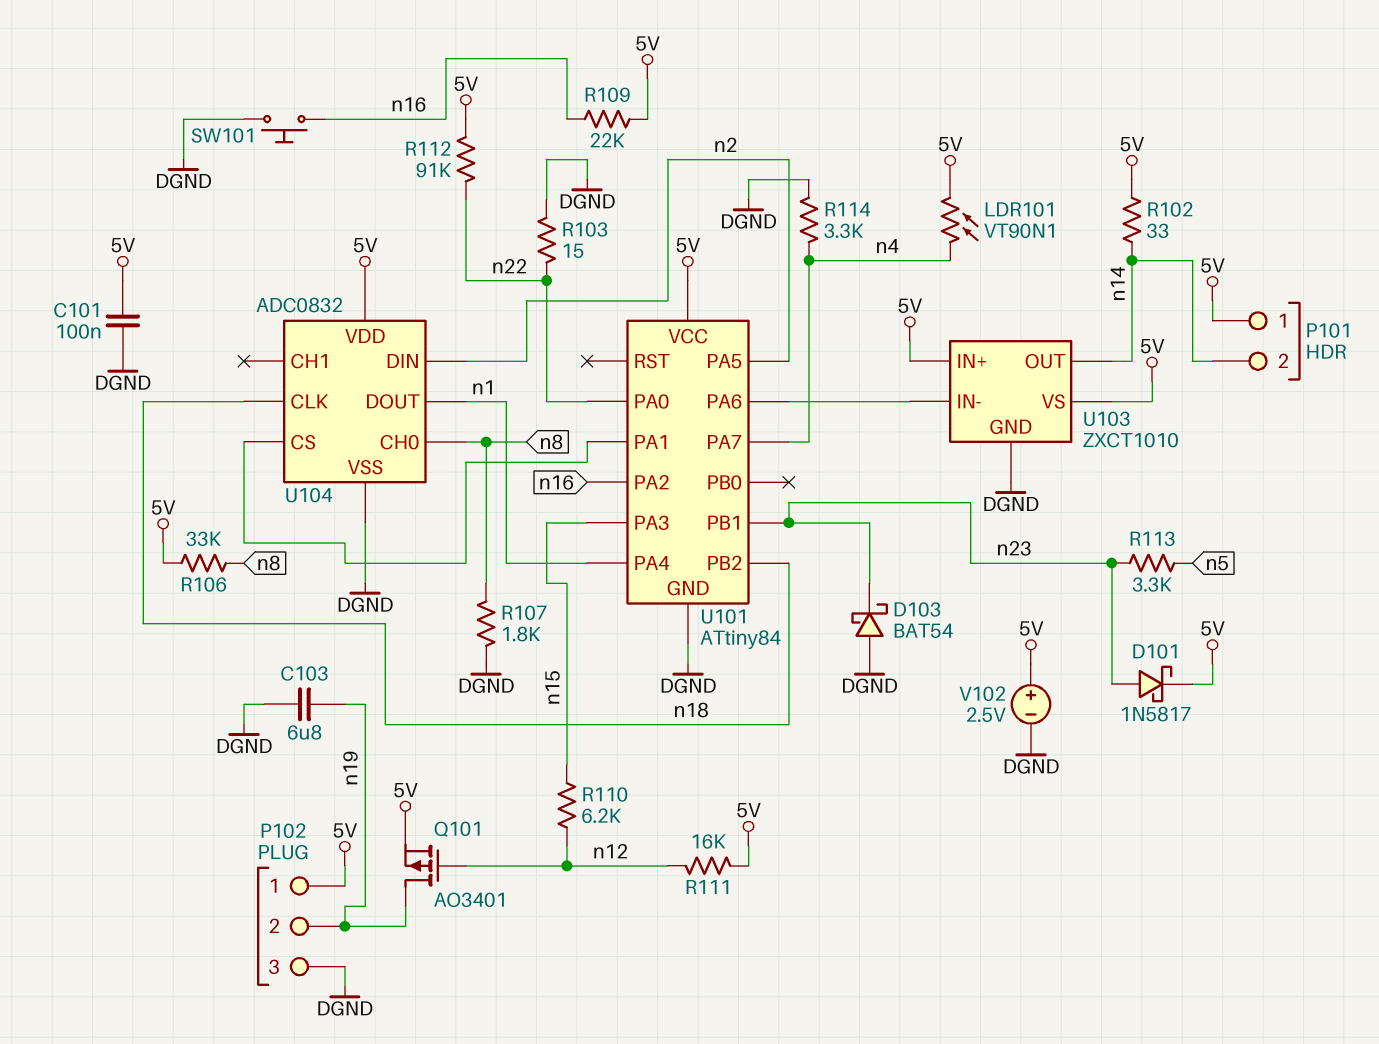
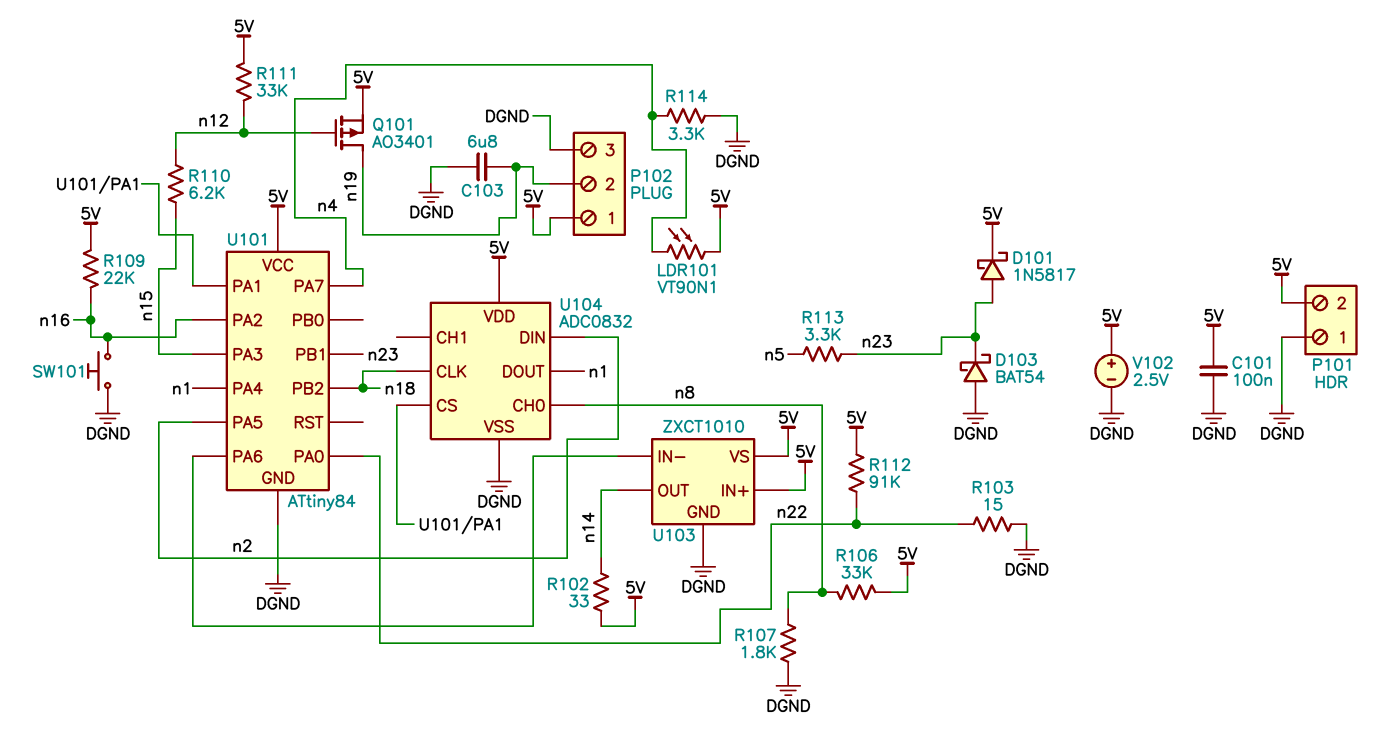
P101 pin 1: 5V -> DGND
P101 pin 2: n14 -> 5V
R111: 16k (5V, n12) -> 33k (5V, n12)

